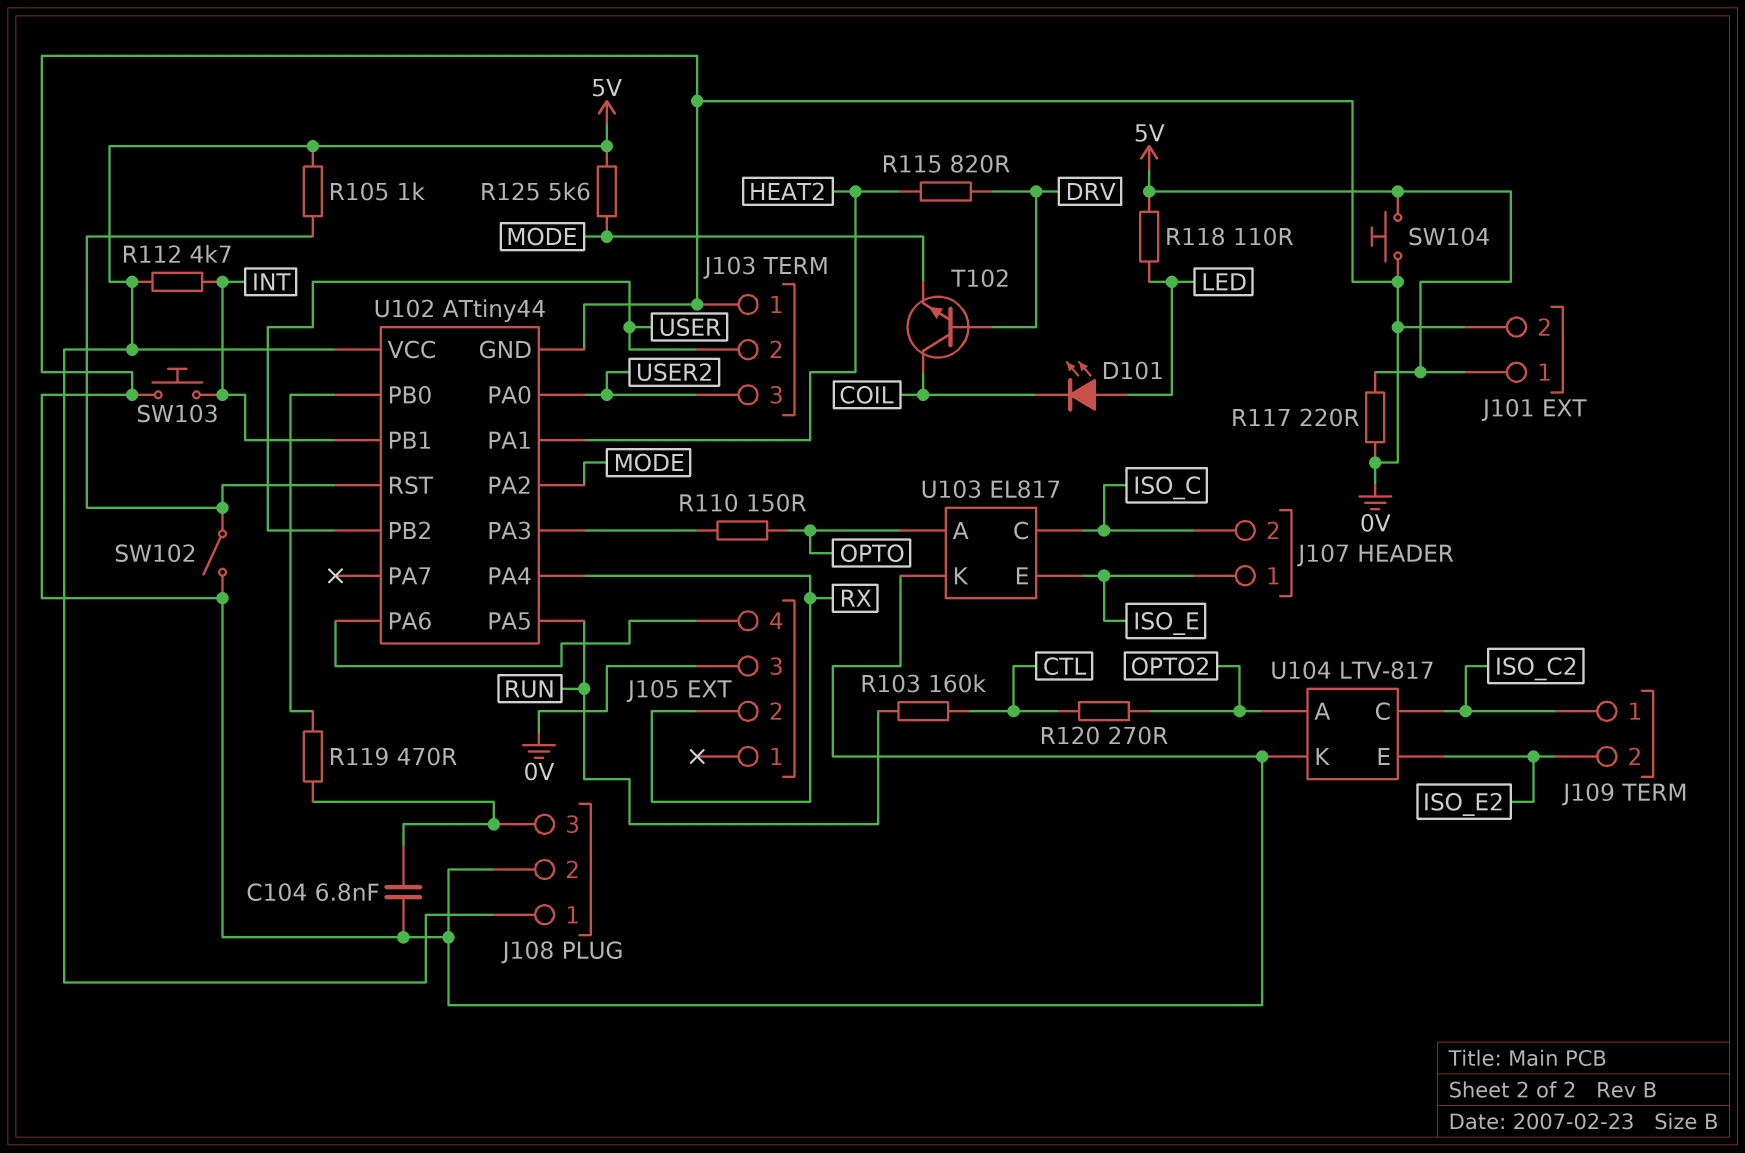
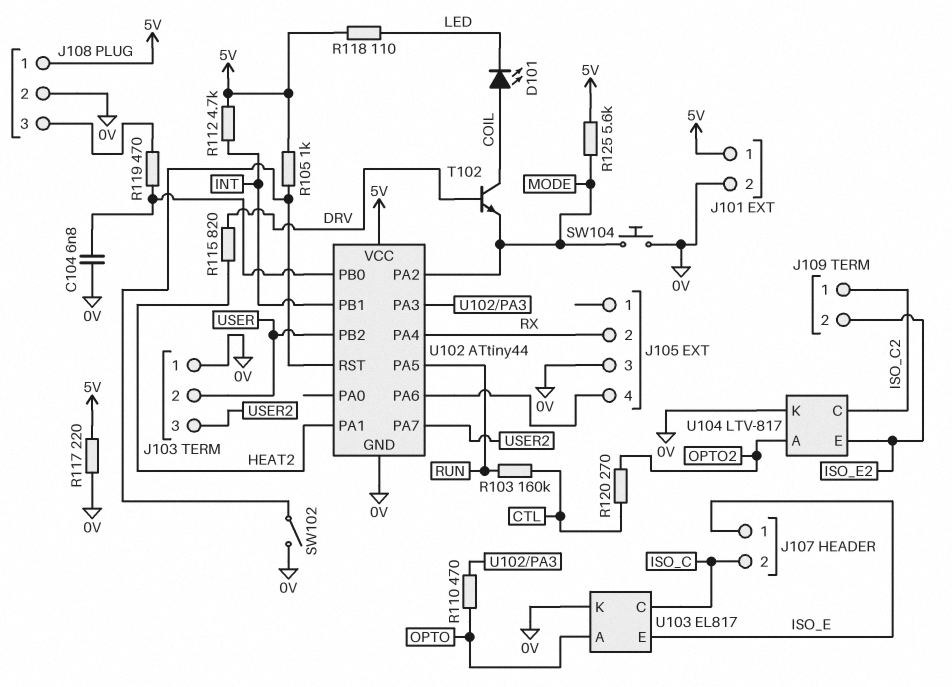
C104: 6.8nF (0V, J108/3) -> 6.8nF (0V, U102/PB0)
D101: LED (A LED, K COIL) -> LED (A COIL, K LED)
R110: 150 (OPTO, U102/PA3) -> 470 (OPTO, U102/PA3)
SW103: button (0V, INT) -> none
SW104: button (0V, 5V) -> button (0V, MODE)
U102 pin PA0: USER2 -> none
U102 pin PA7: none -> USER2

